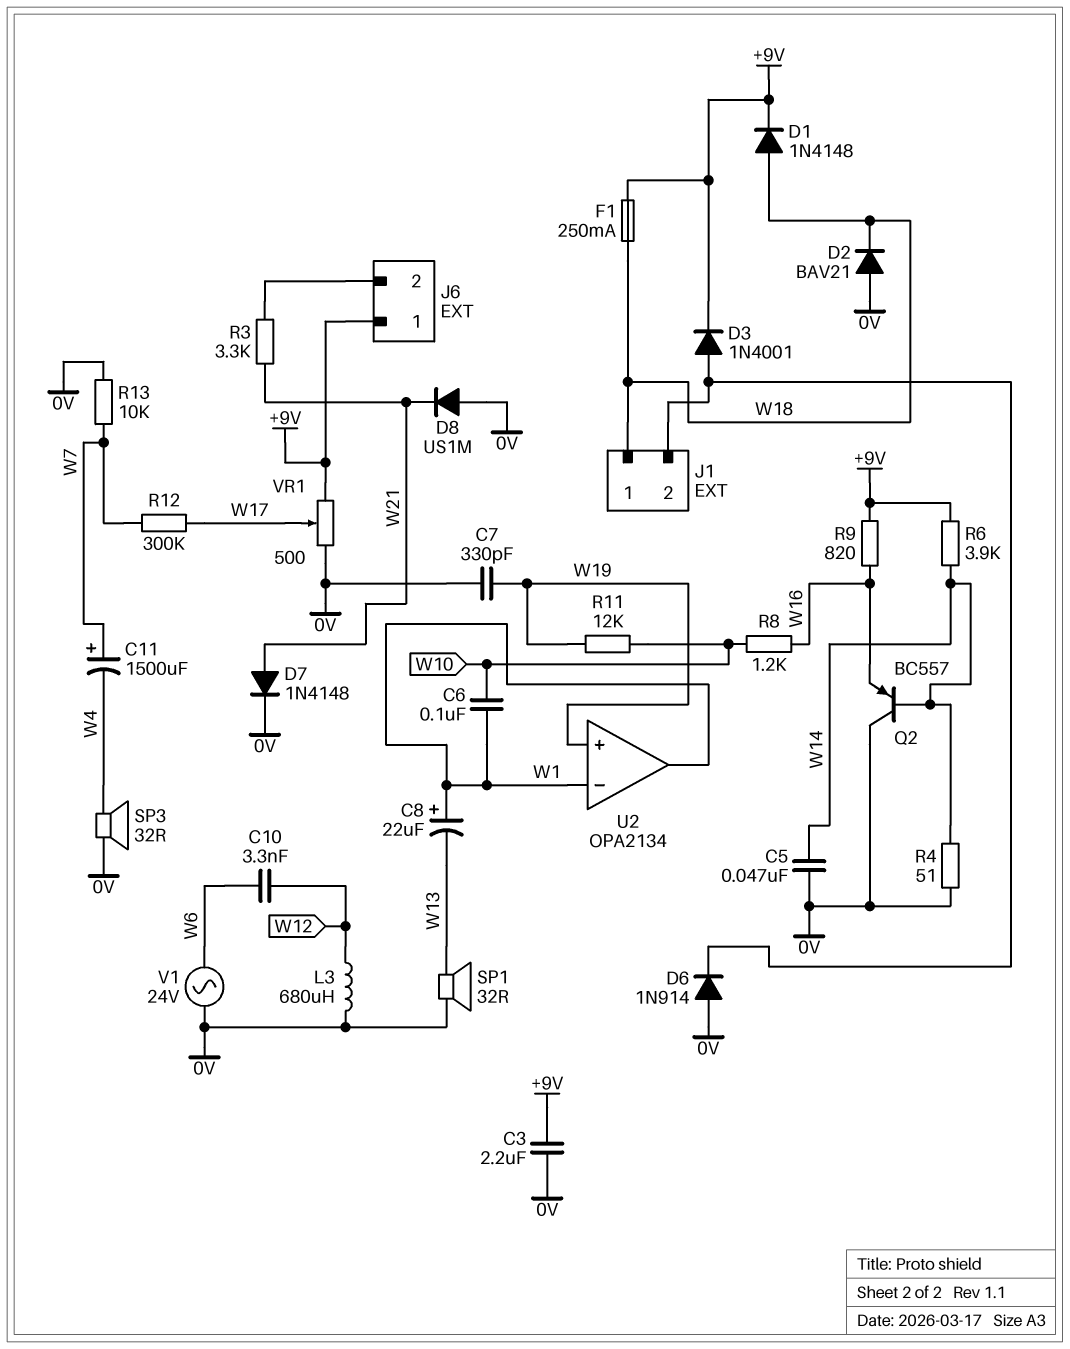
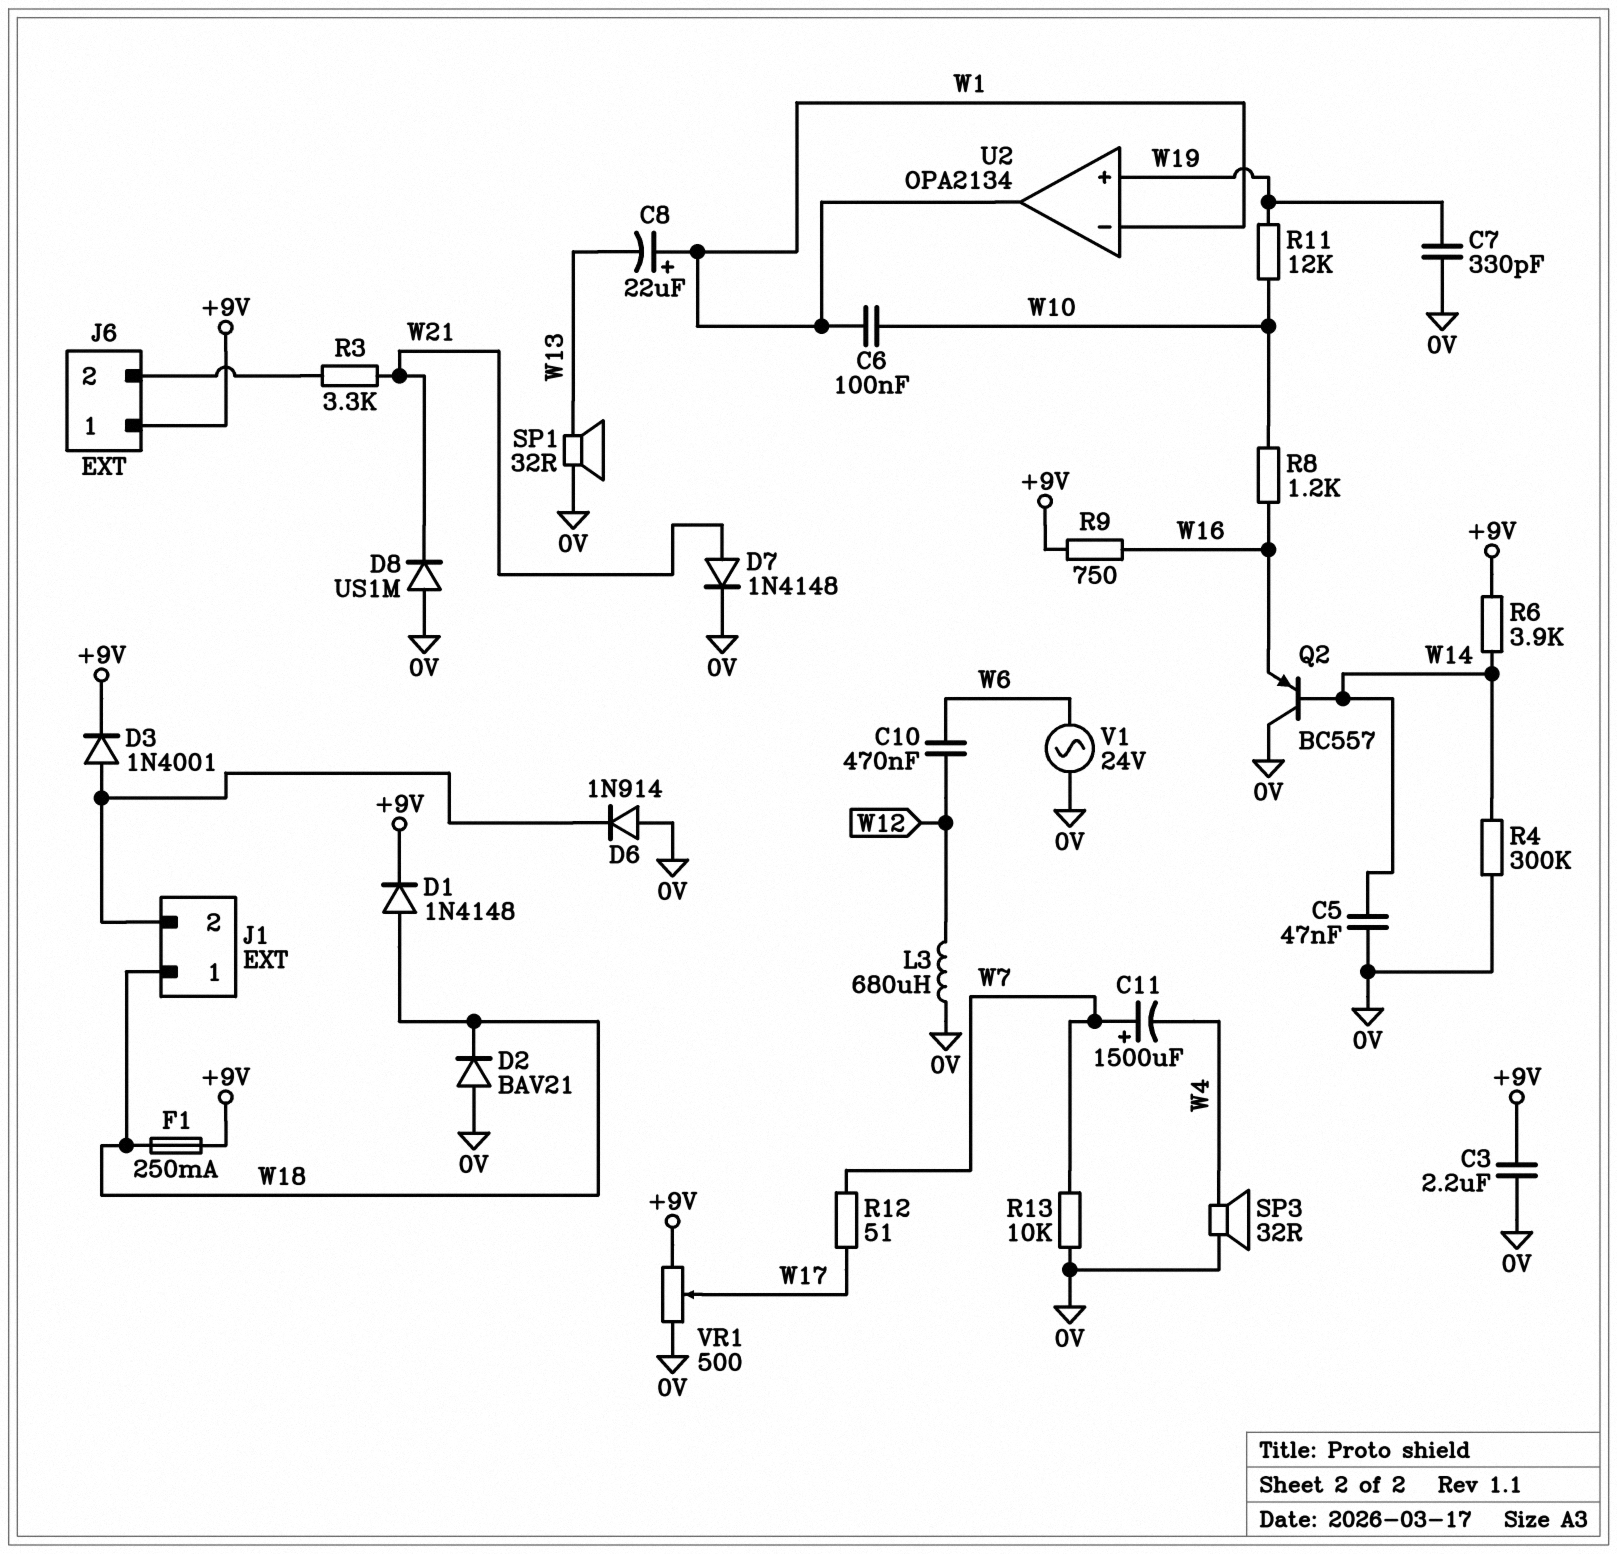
C10: 3.3nF (W6, W12) -> 470nF (W6, W12)
R4: 51 (0V, W14) -> 300k (0V, W14)
R9: 820 (+9V, W16) -> 750 (+9V, W16)
R12: 300k (W7, W17) -> 51 (W7, W17)

